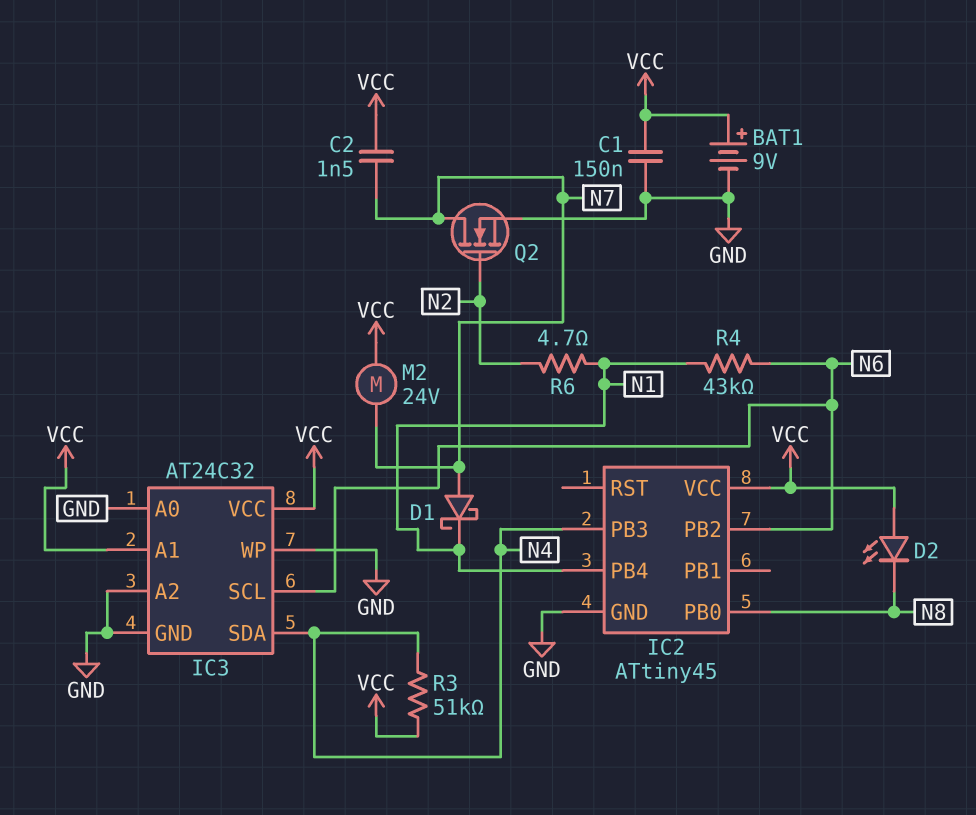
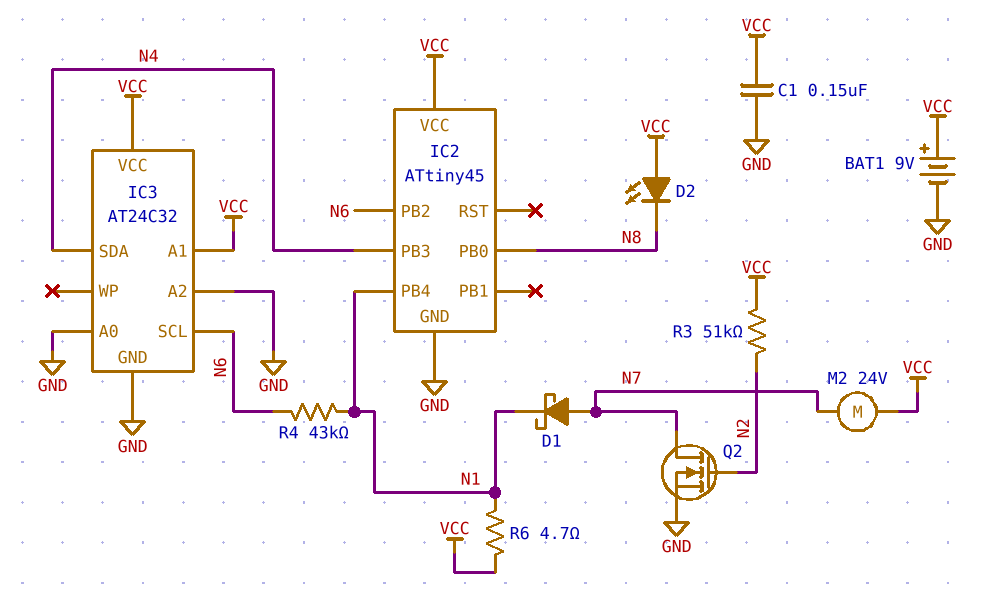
C2: 1.5nF (N7, VCC) -> none
IC3 pin WP: GND -> none
R3: 51k (N4, VCC) -> 51k (N2, VCC)
R6: 4.7 (N1, N2) -> 4.7 (N1, VCC)

